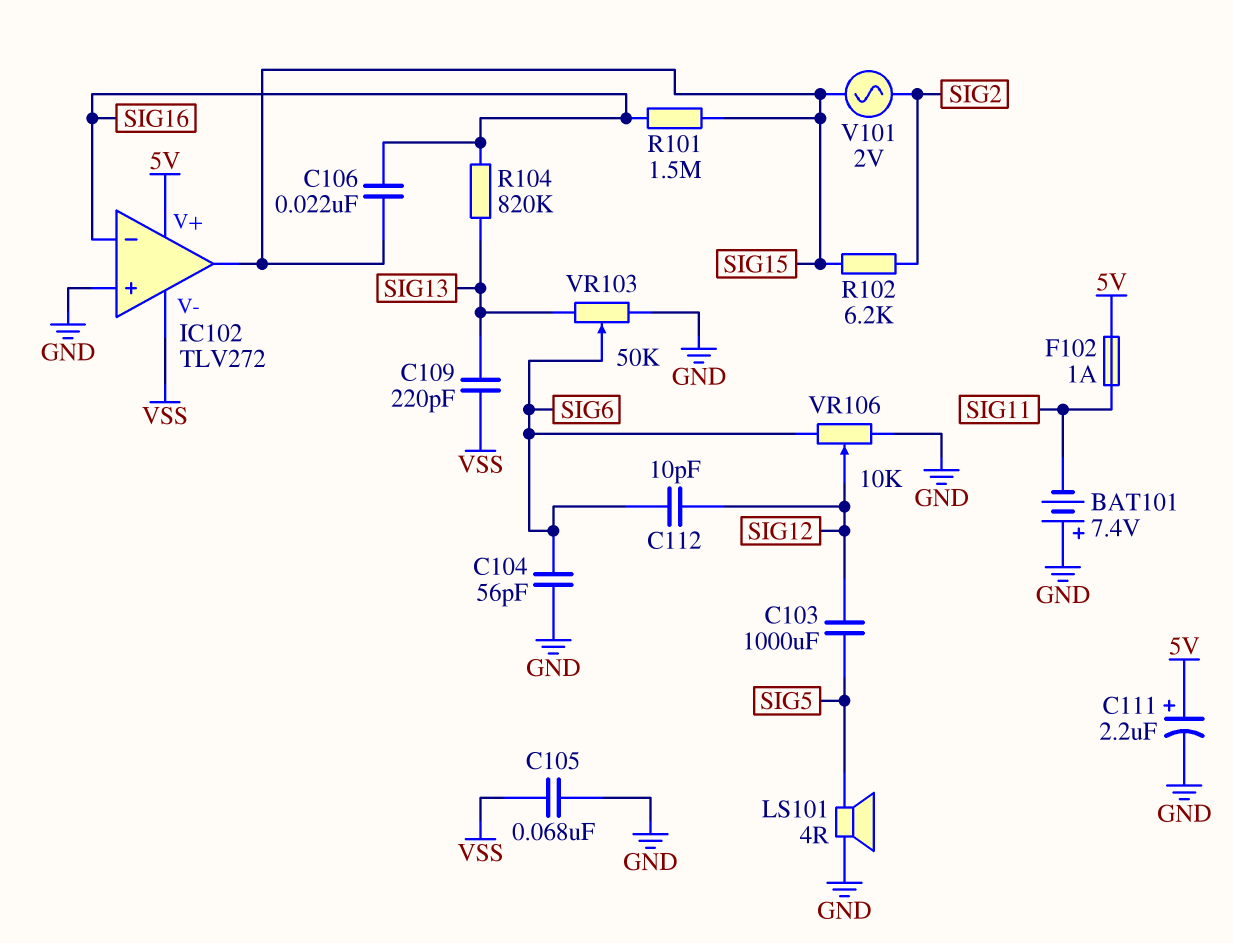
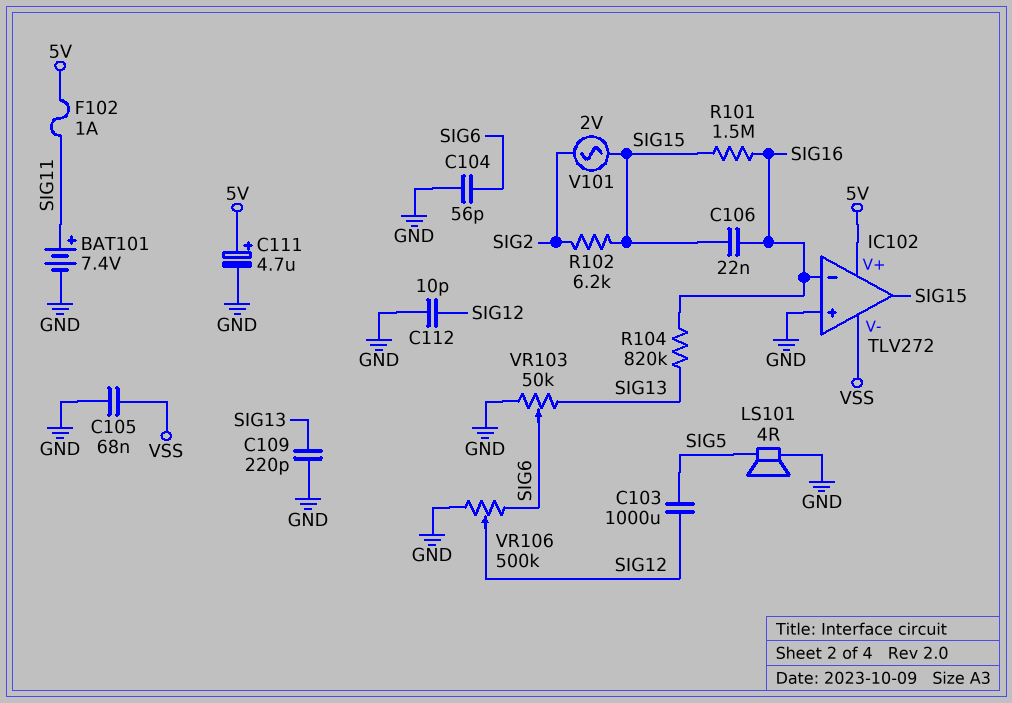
BAT101: 7.4V (plus GND, minus SIG11) -> 7.4V (plus SIG11, minus GND)
C109: 220pF (SIG13, VSS) -> 220pF (GND, SIG13)
C111: 2.2uF (plus 5V, minus GND) -> 4.7uF (plus 5V, minus GND)
C112: 10pF (SIG6, SIG12) -> 10pF (GND, SIG12)
VR106: 10k (GND, SIG6, wiper SIG12) -> 500k (GND, SIG6, wiper SIG12)

